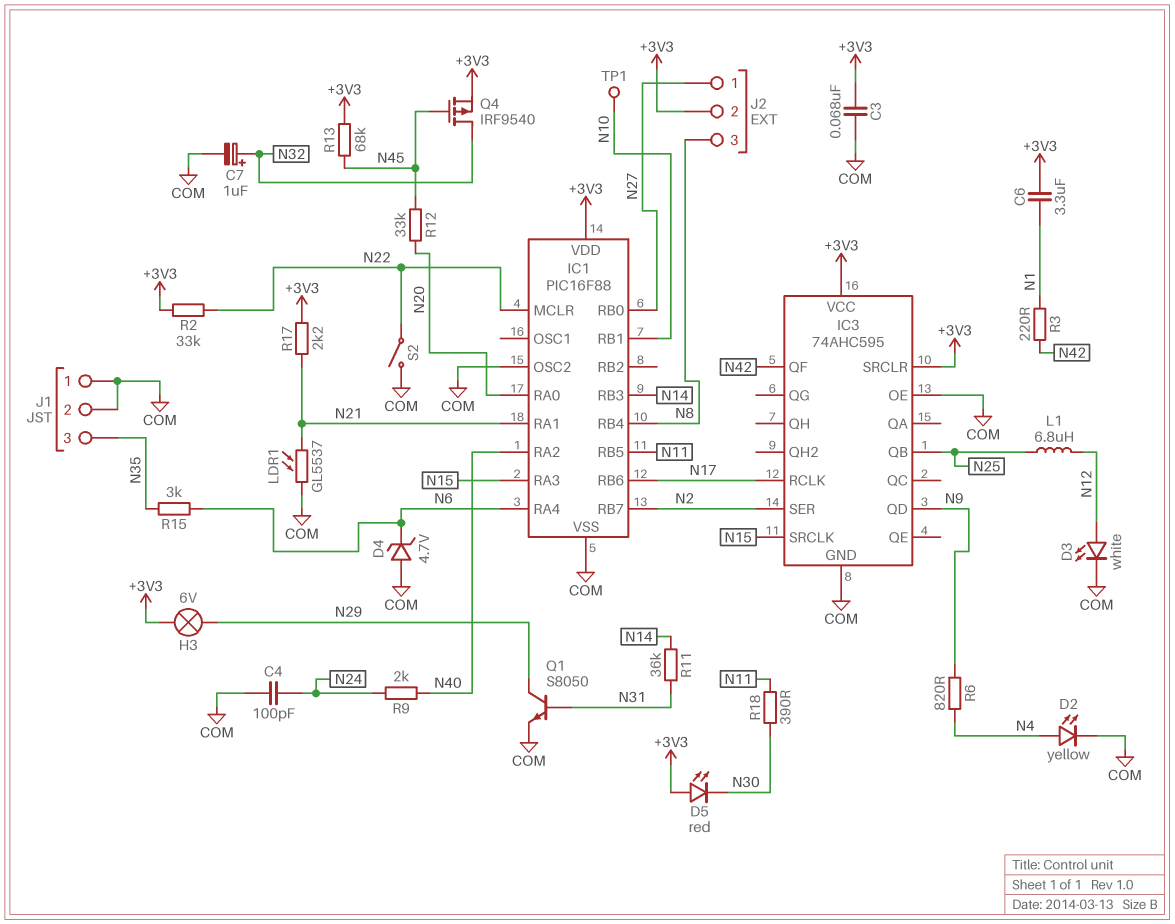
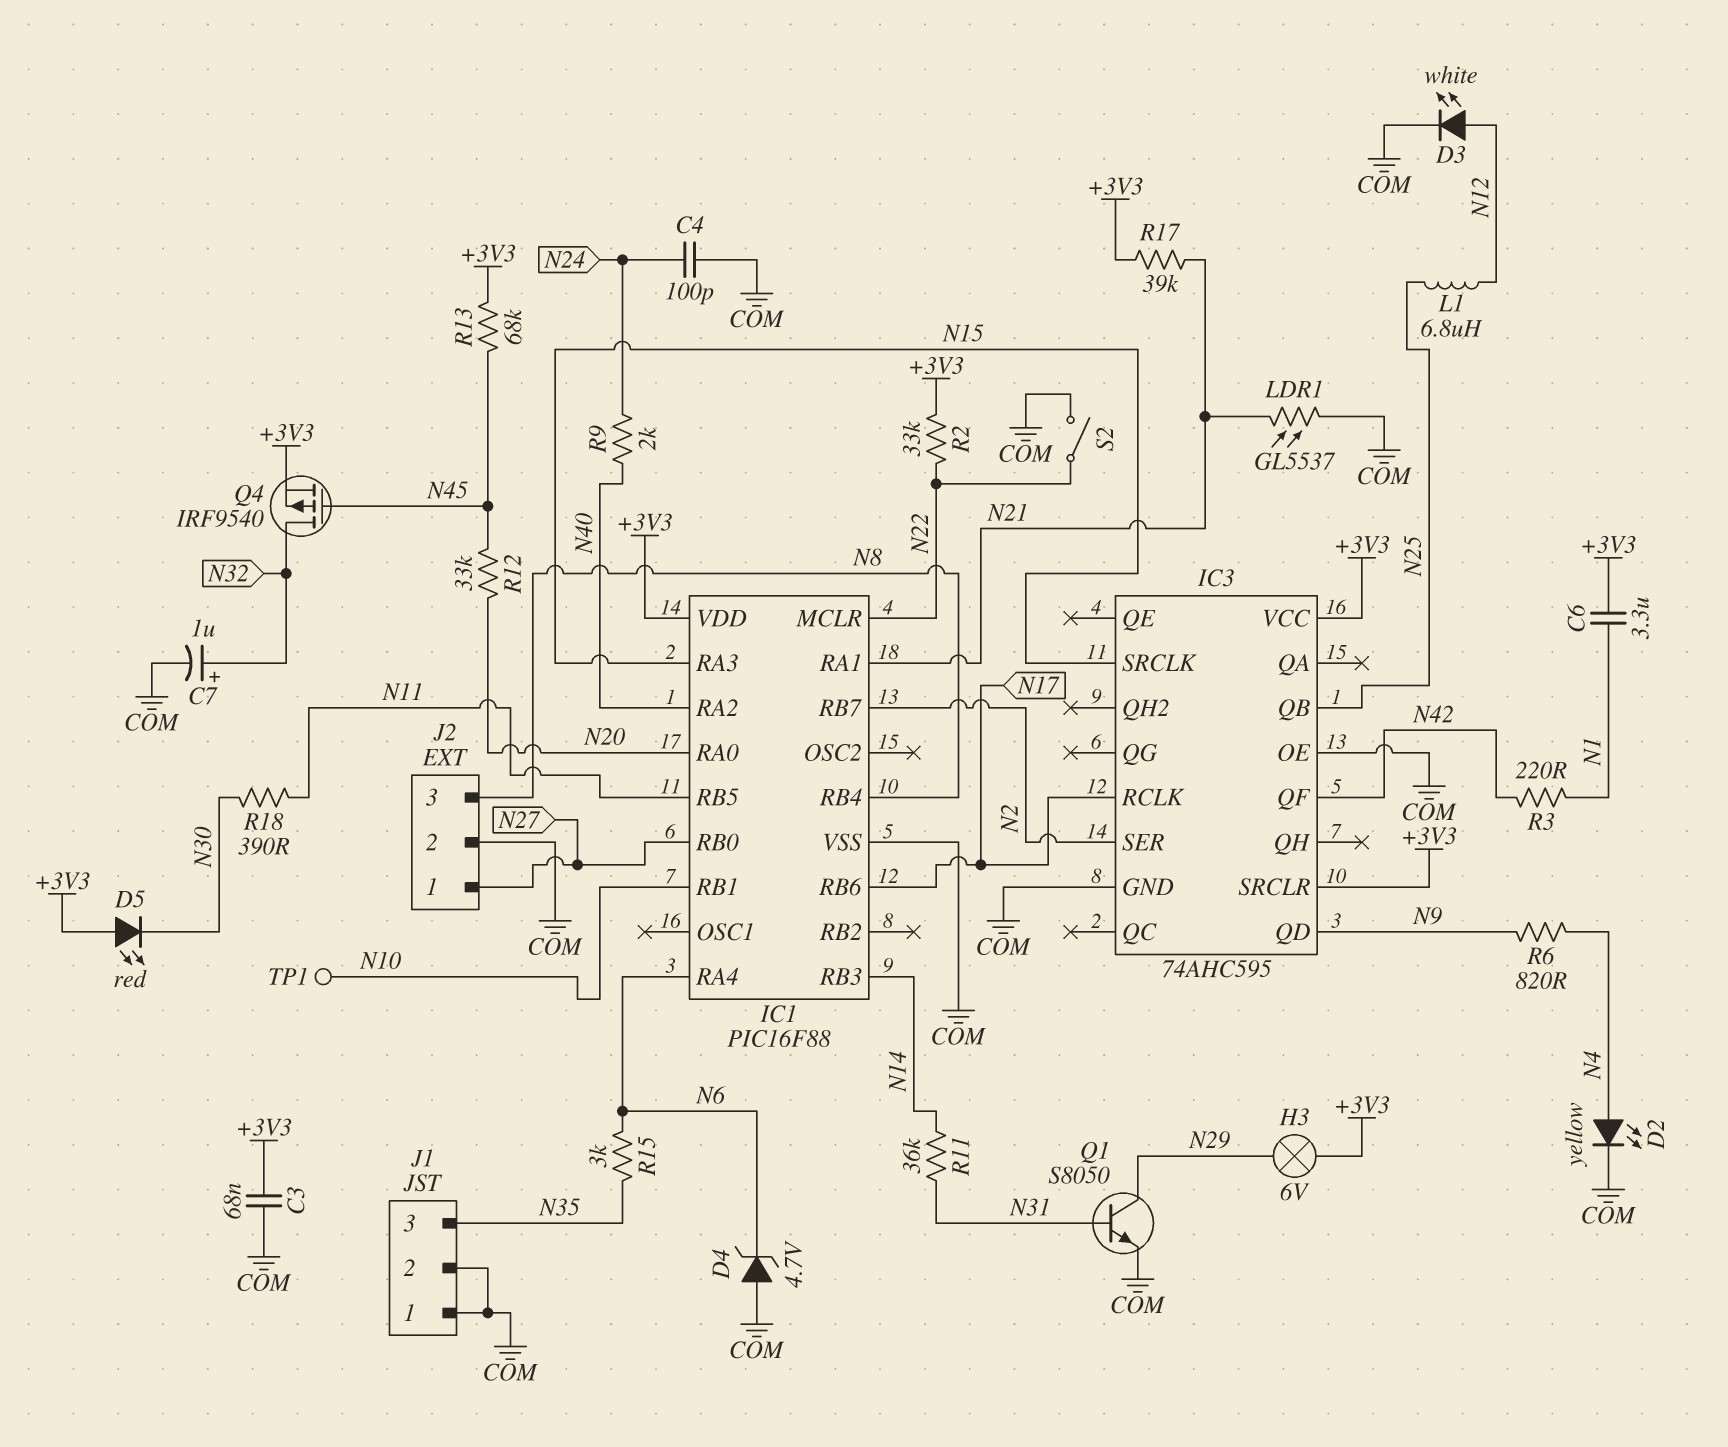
IC1 pin OSC2: COM -> none
J2 pin 2: +3V3 -> COM
R17: 2.2k (+3V3, N21) -> 39k (+3V3, N21)

